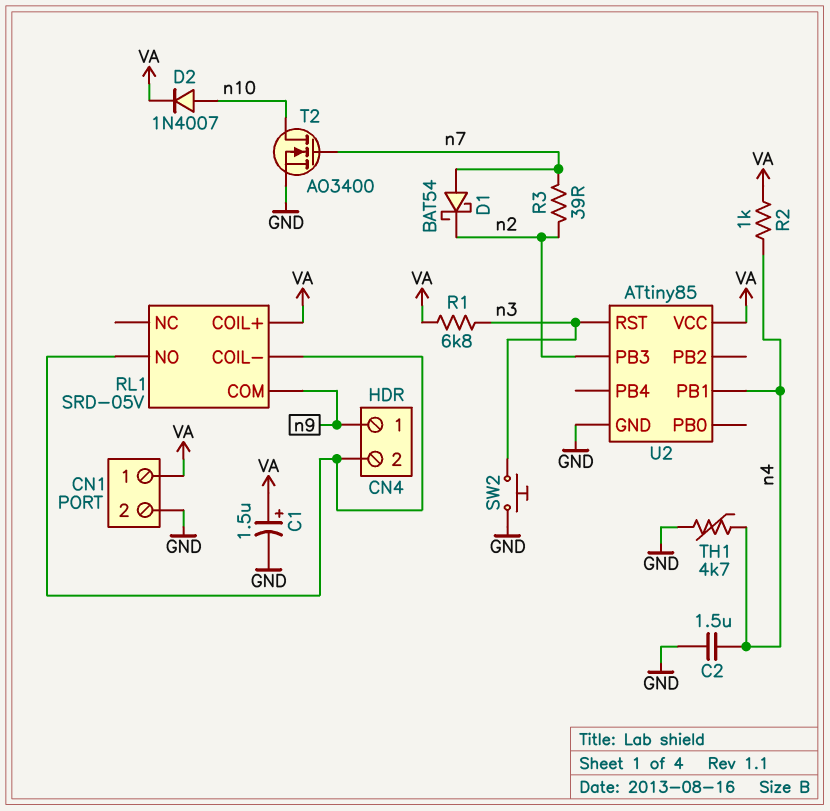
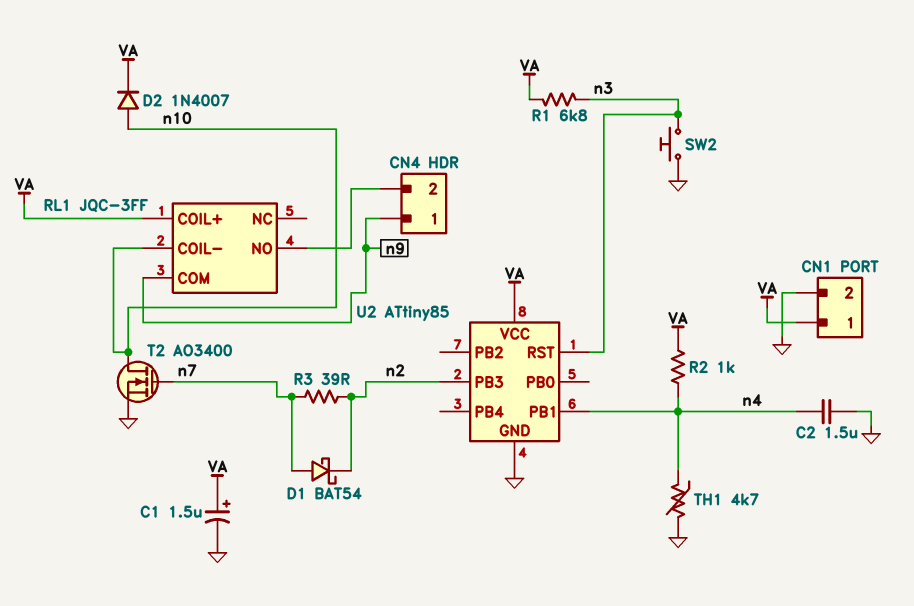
RL1: SRD-05V -> JQC-3FF
RL1 pin COIL-: CN4/2 -> n10

